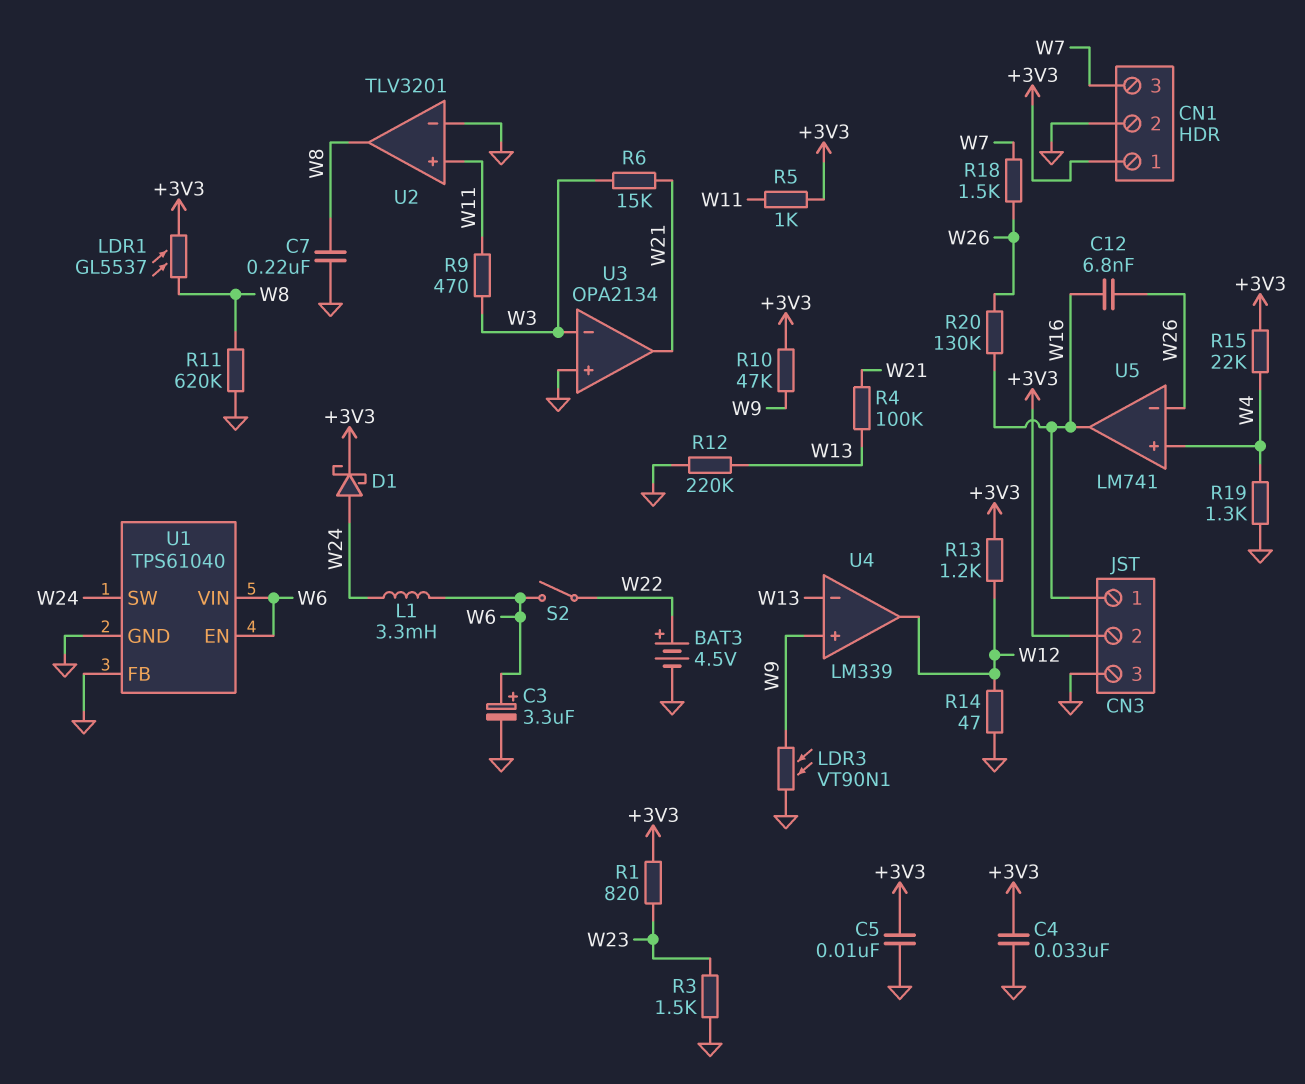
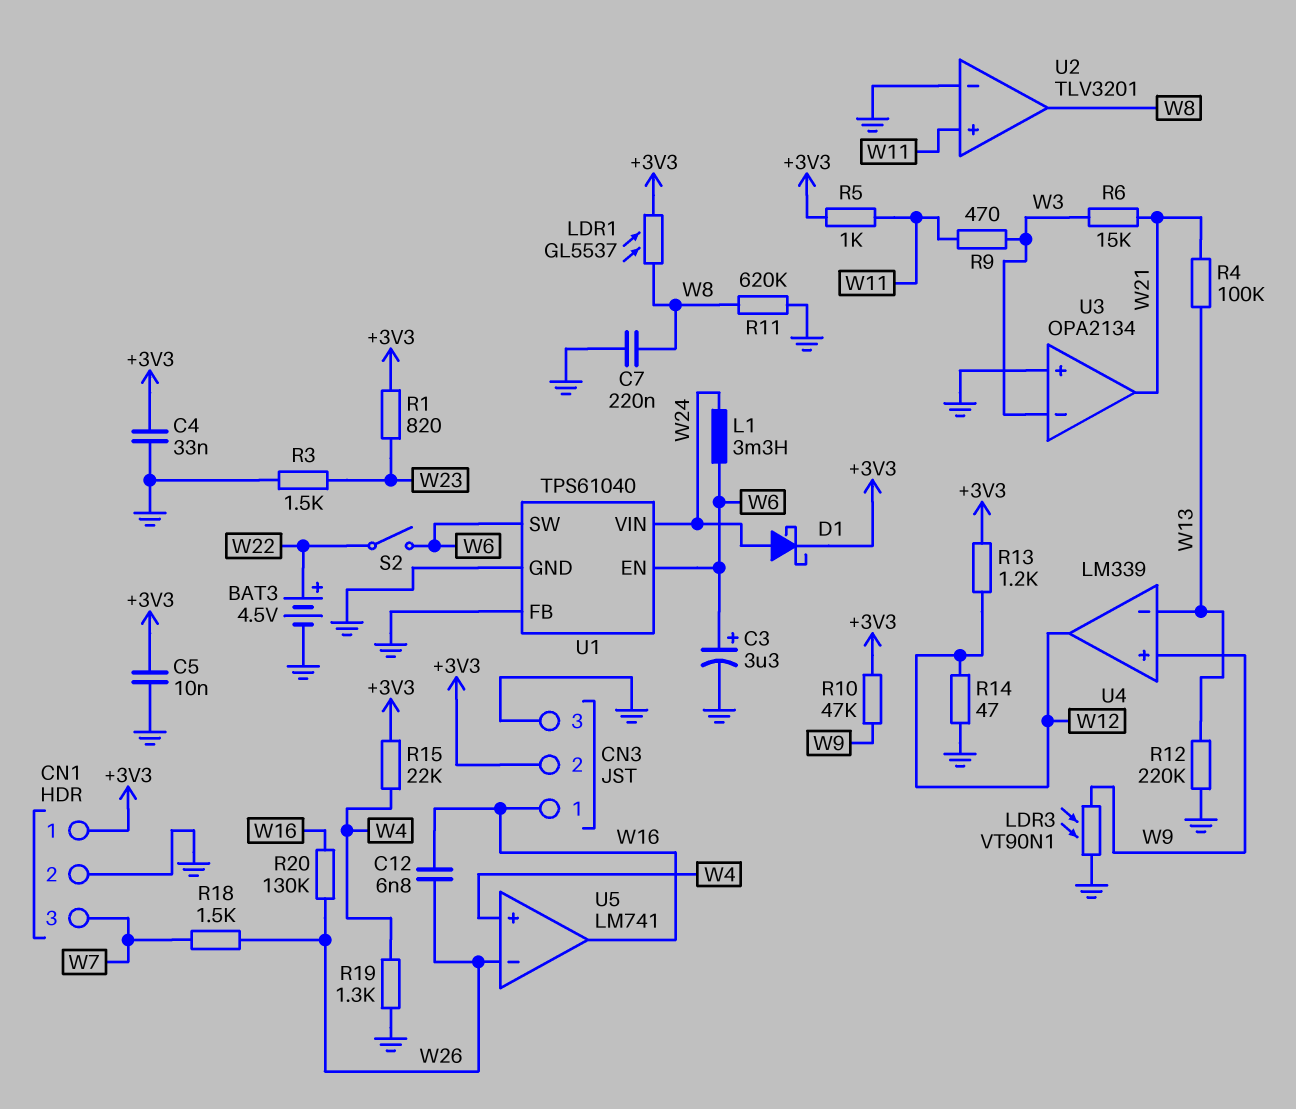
U1 pin SW: W24 -> W6
U1 pin VIN: W6 -> W24

